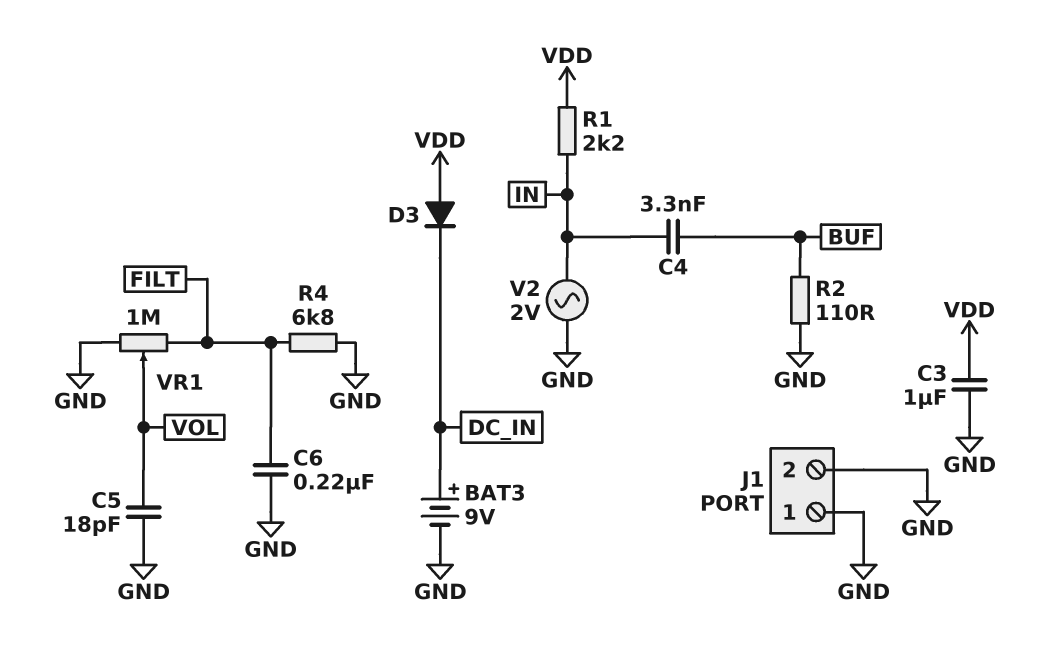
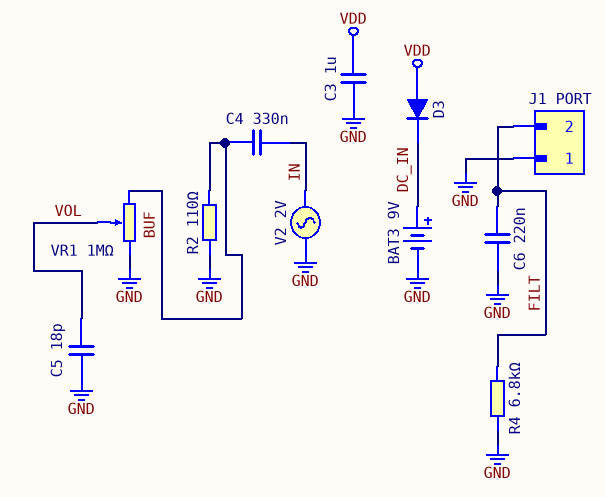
C4: 3.3nF (BUF, IN) -> 330nF (BUF, IN)
J1 pin 2: GND -> FILT
R1: 2.2k (IN, VDD) -> none
VR1: 1M (FILT, GND, wiper VOL) -> 1M (BUF, GND, wiper VOL)

